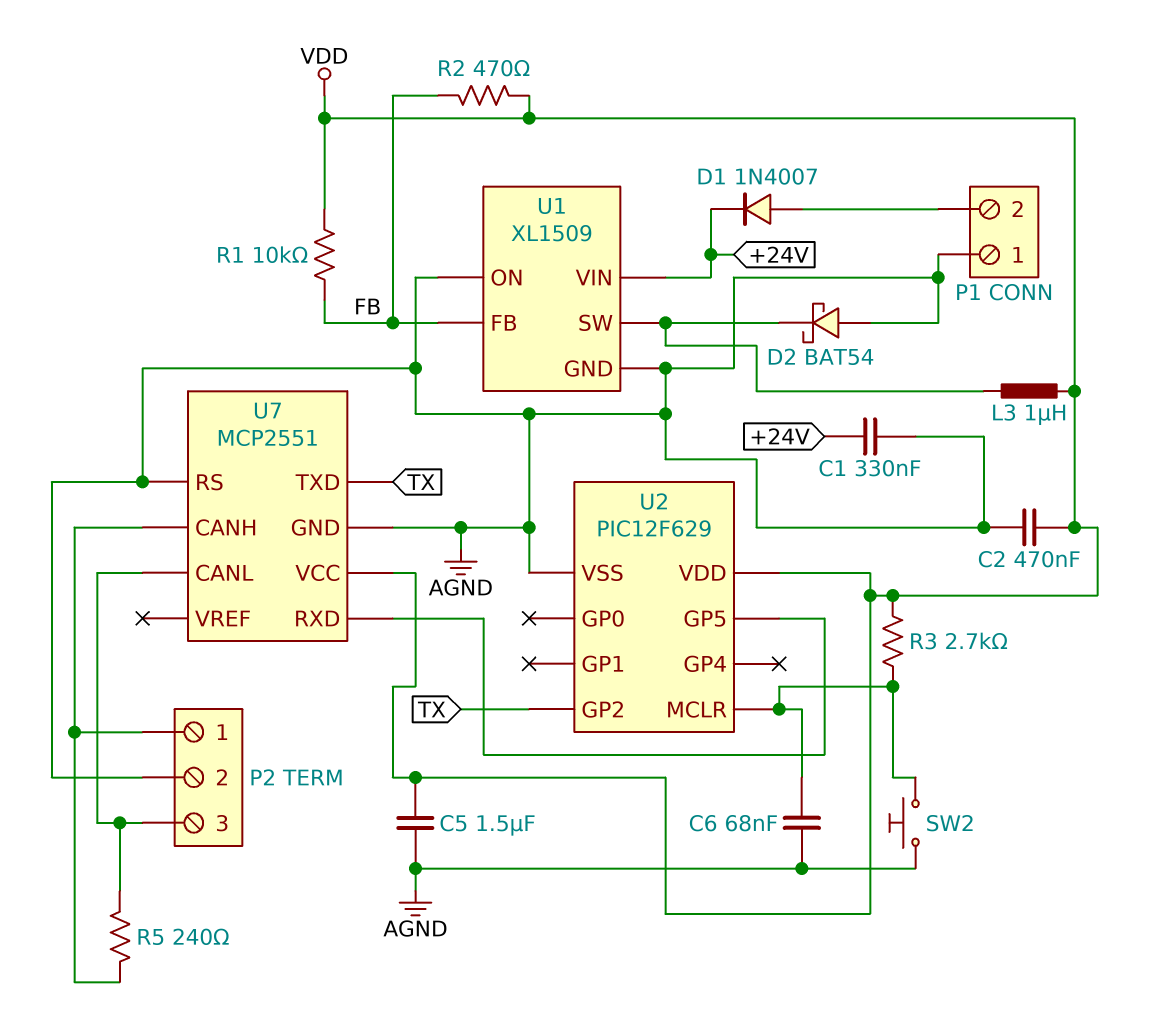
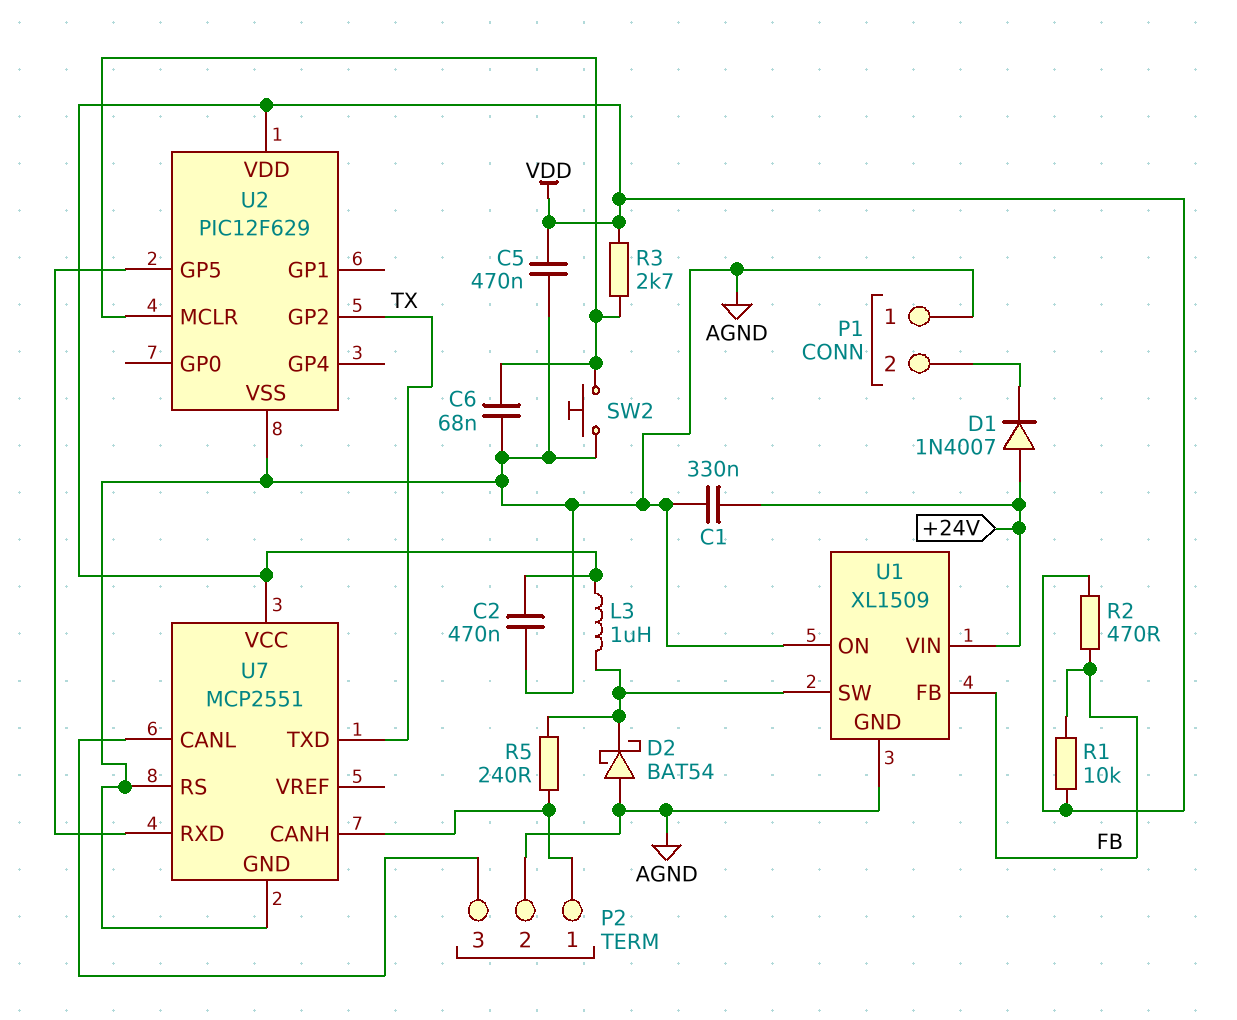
C5: 1.5uF (AGND, VDD) -> 470nF (AGND, VDD)
D1: diode 1N4007 (A P1/2, K +24V) -> diode 1N4007 (A +24V, K P1/2)
R5: 240 (P2/1, P2/3) -> 240 (P2/1, U1/SW)

